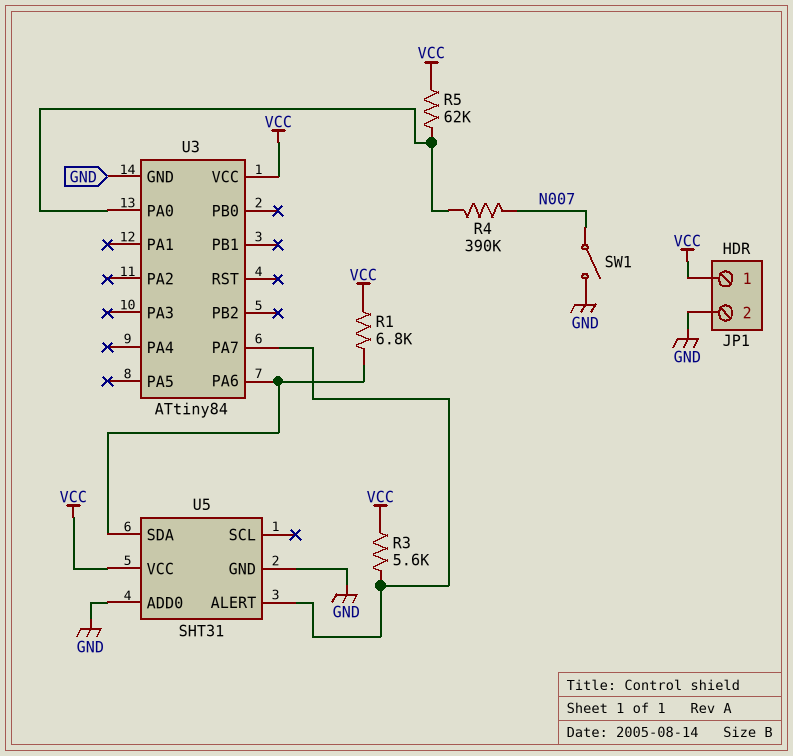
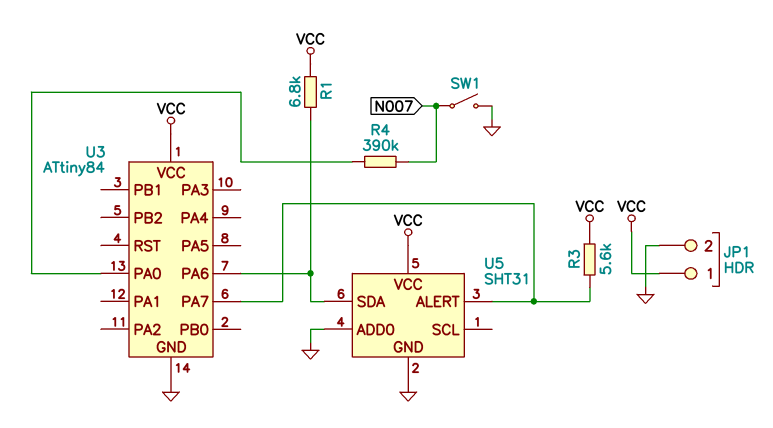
R5: 62k (U3/PA0, VCC) -> none

